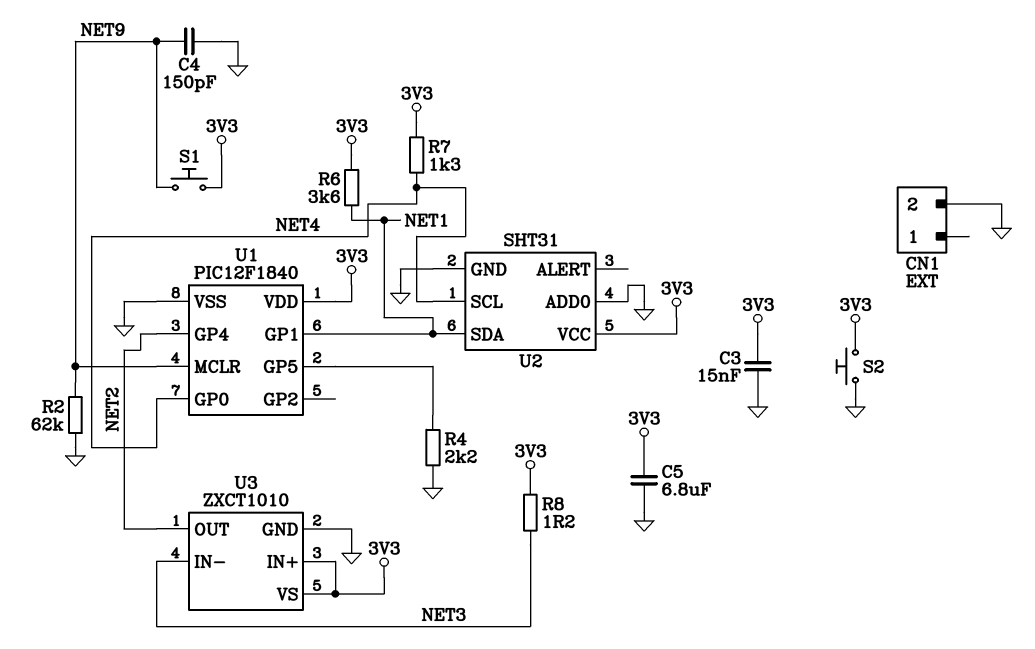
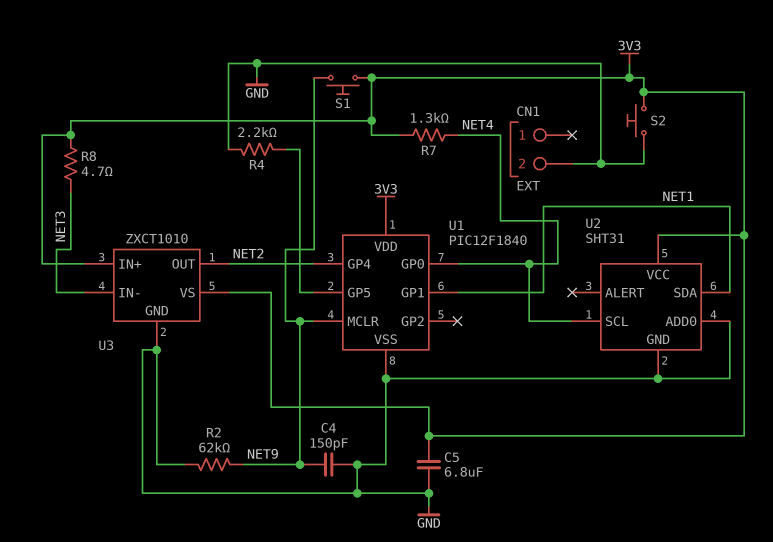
C3: 15nF (3V3, GND) -> none
R6: 3.6k (3V3, NET1) -> none
R8: 1.2 (3V3, NET3) -> 4.7 (3V3, NET3)

